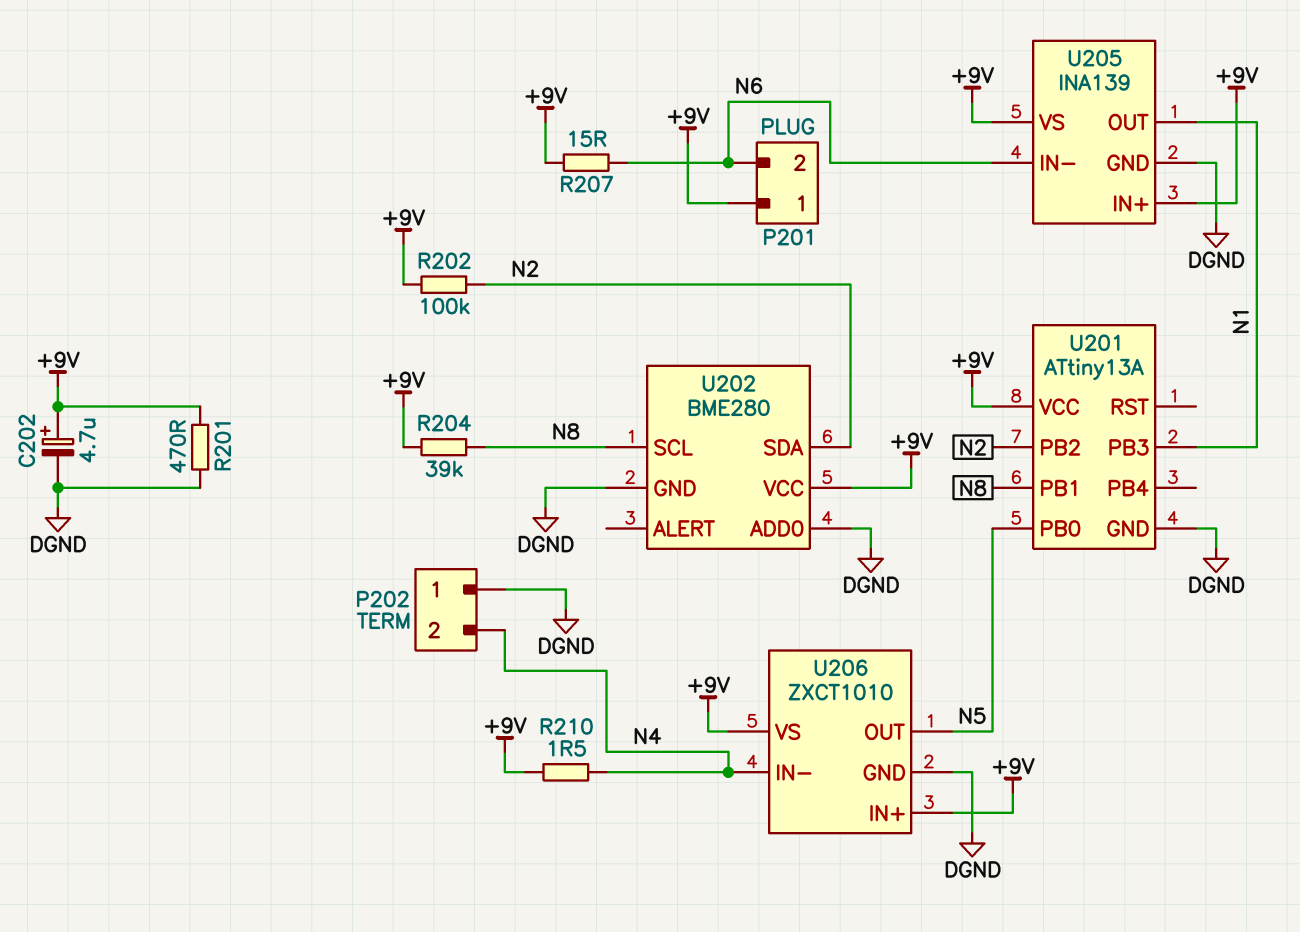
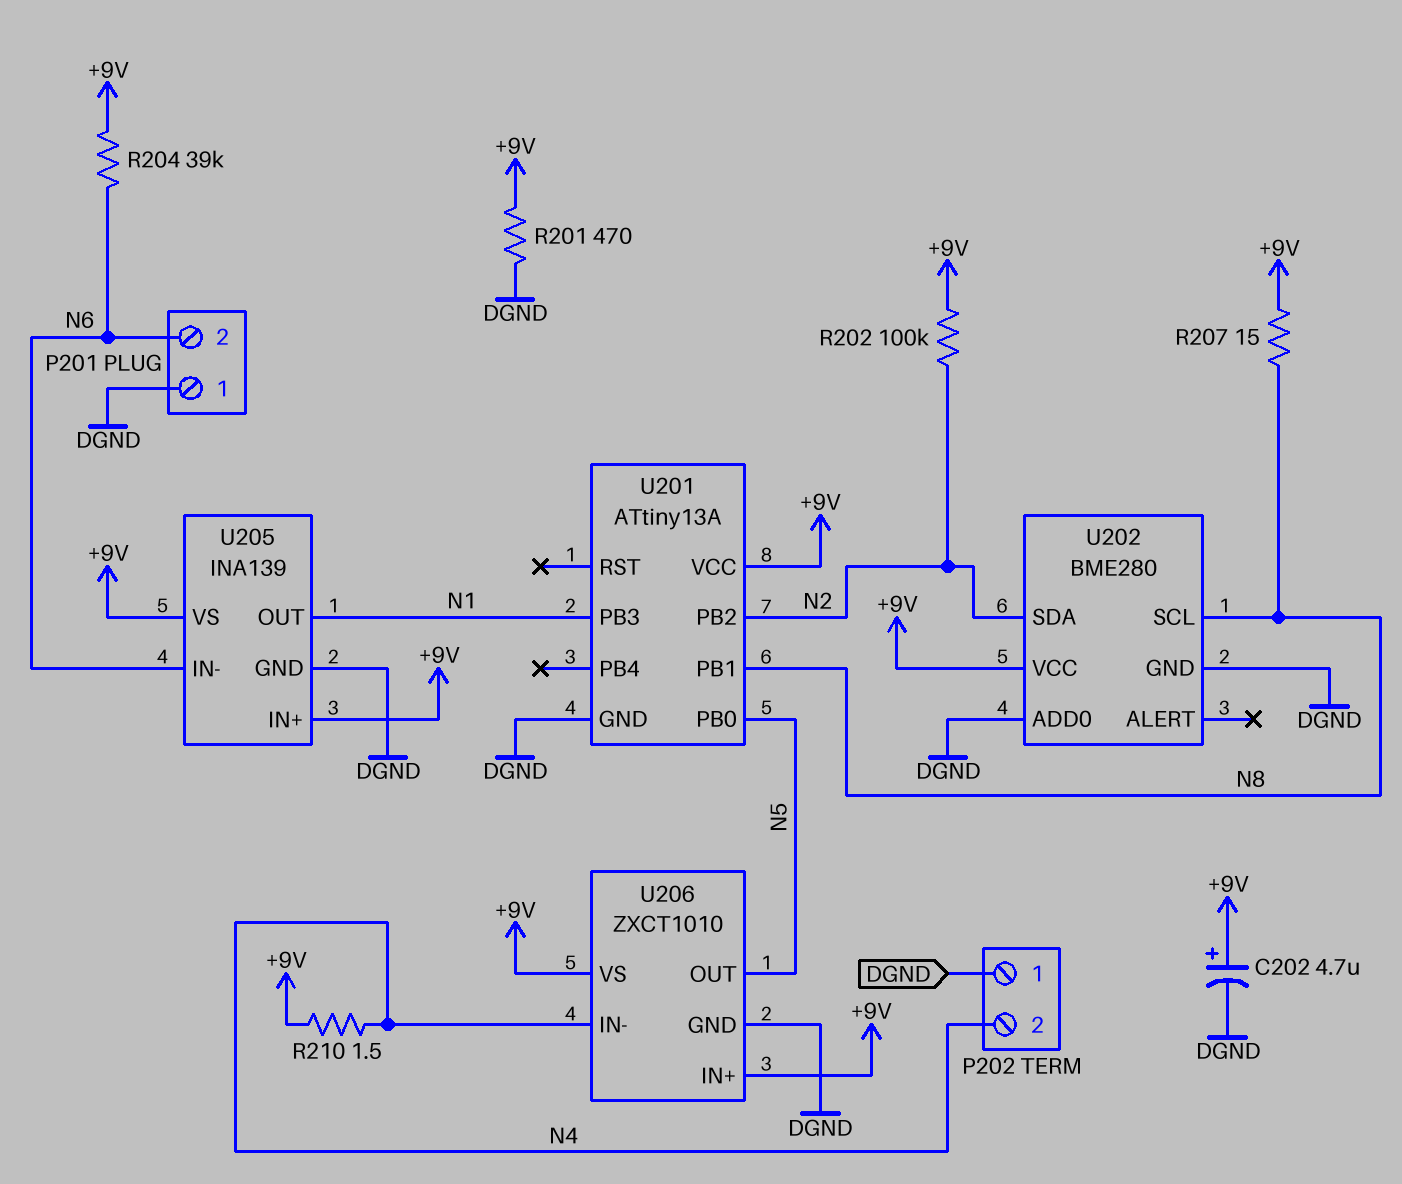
P201 pin 1: +9V -> DGND
R204: 39k (+9V, N8) -> 39k (+9V, N6)
R207: 15 (+9V, N6) -> 15 (+9V, N8)

